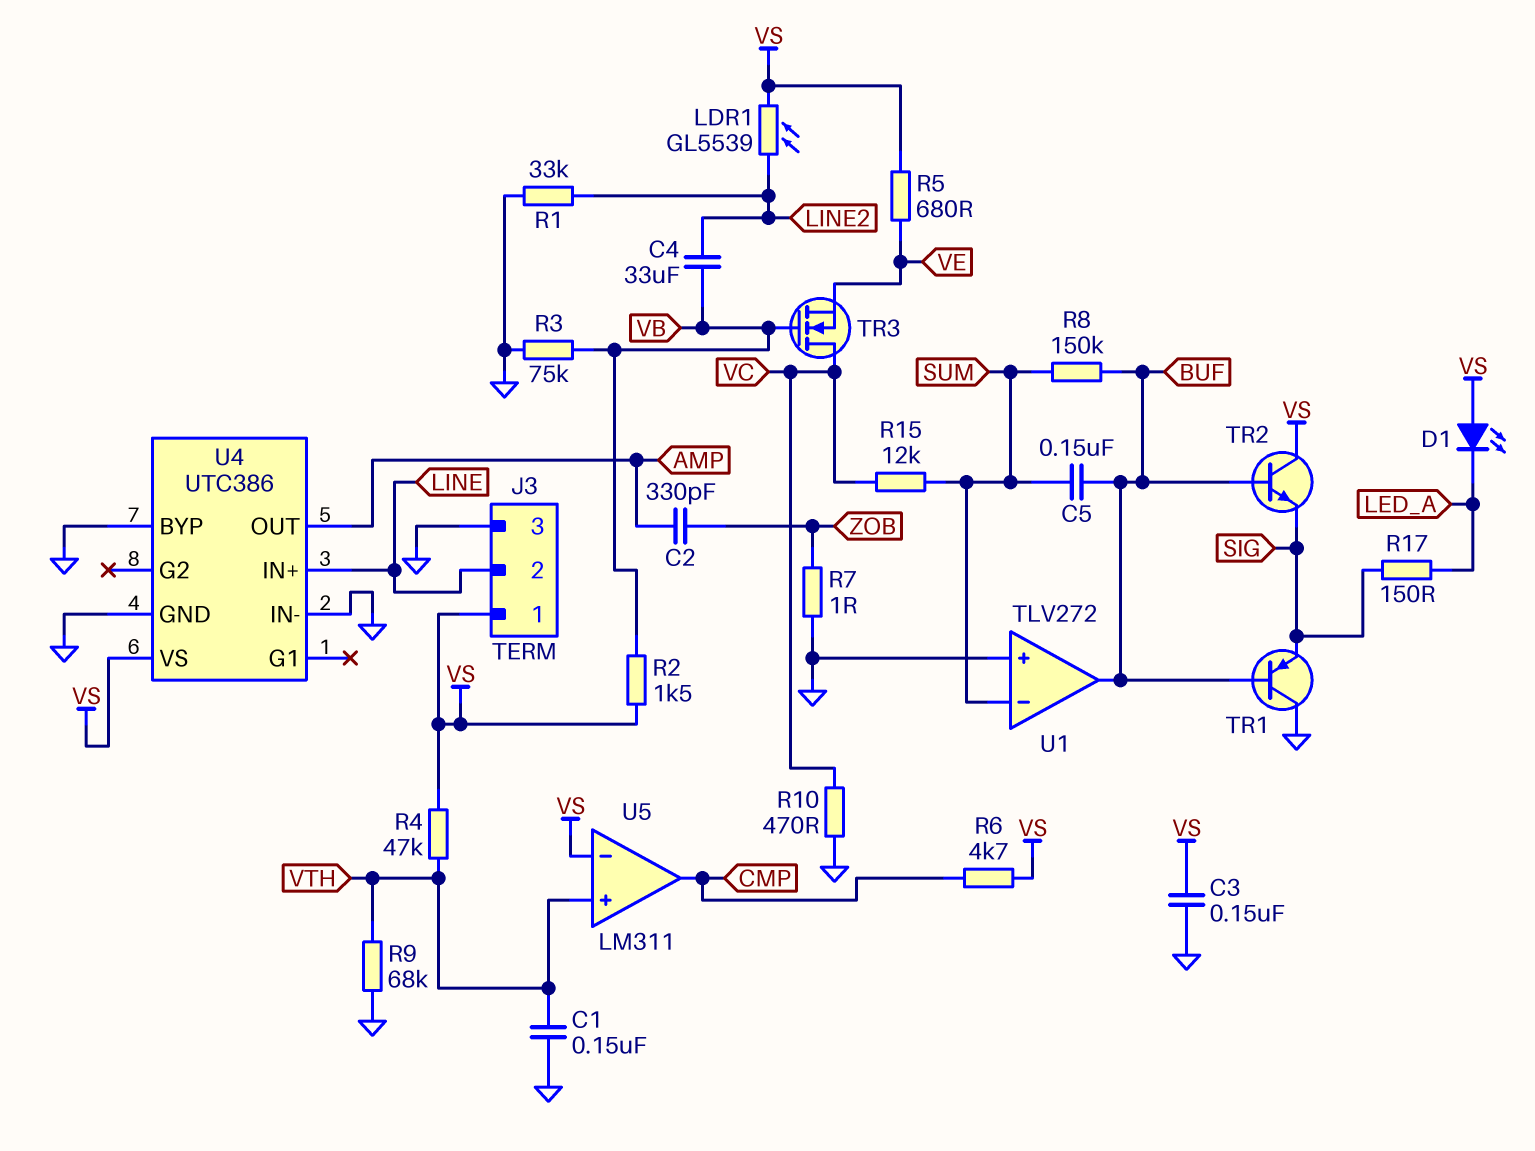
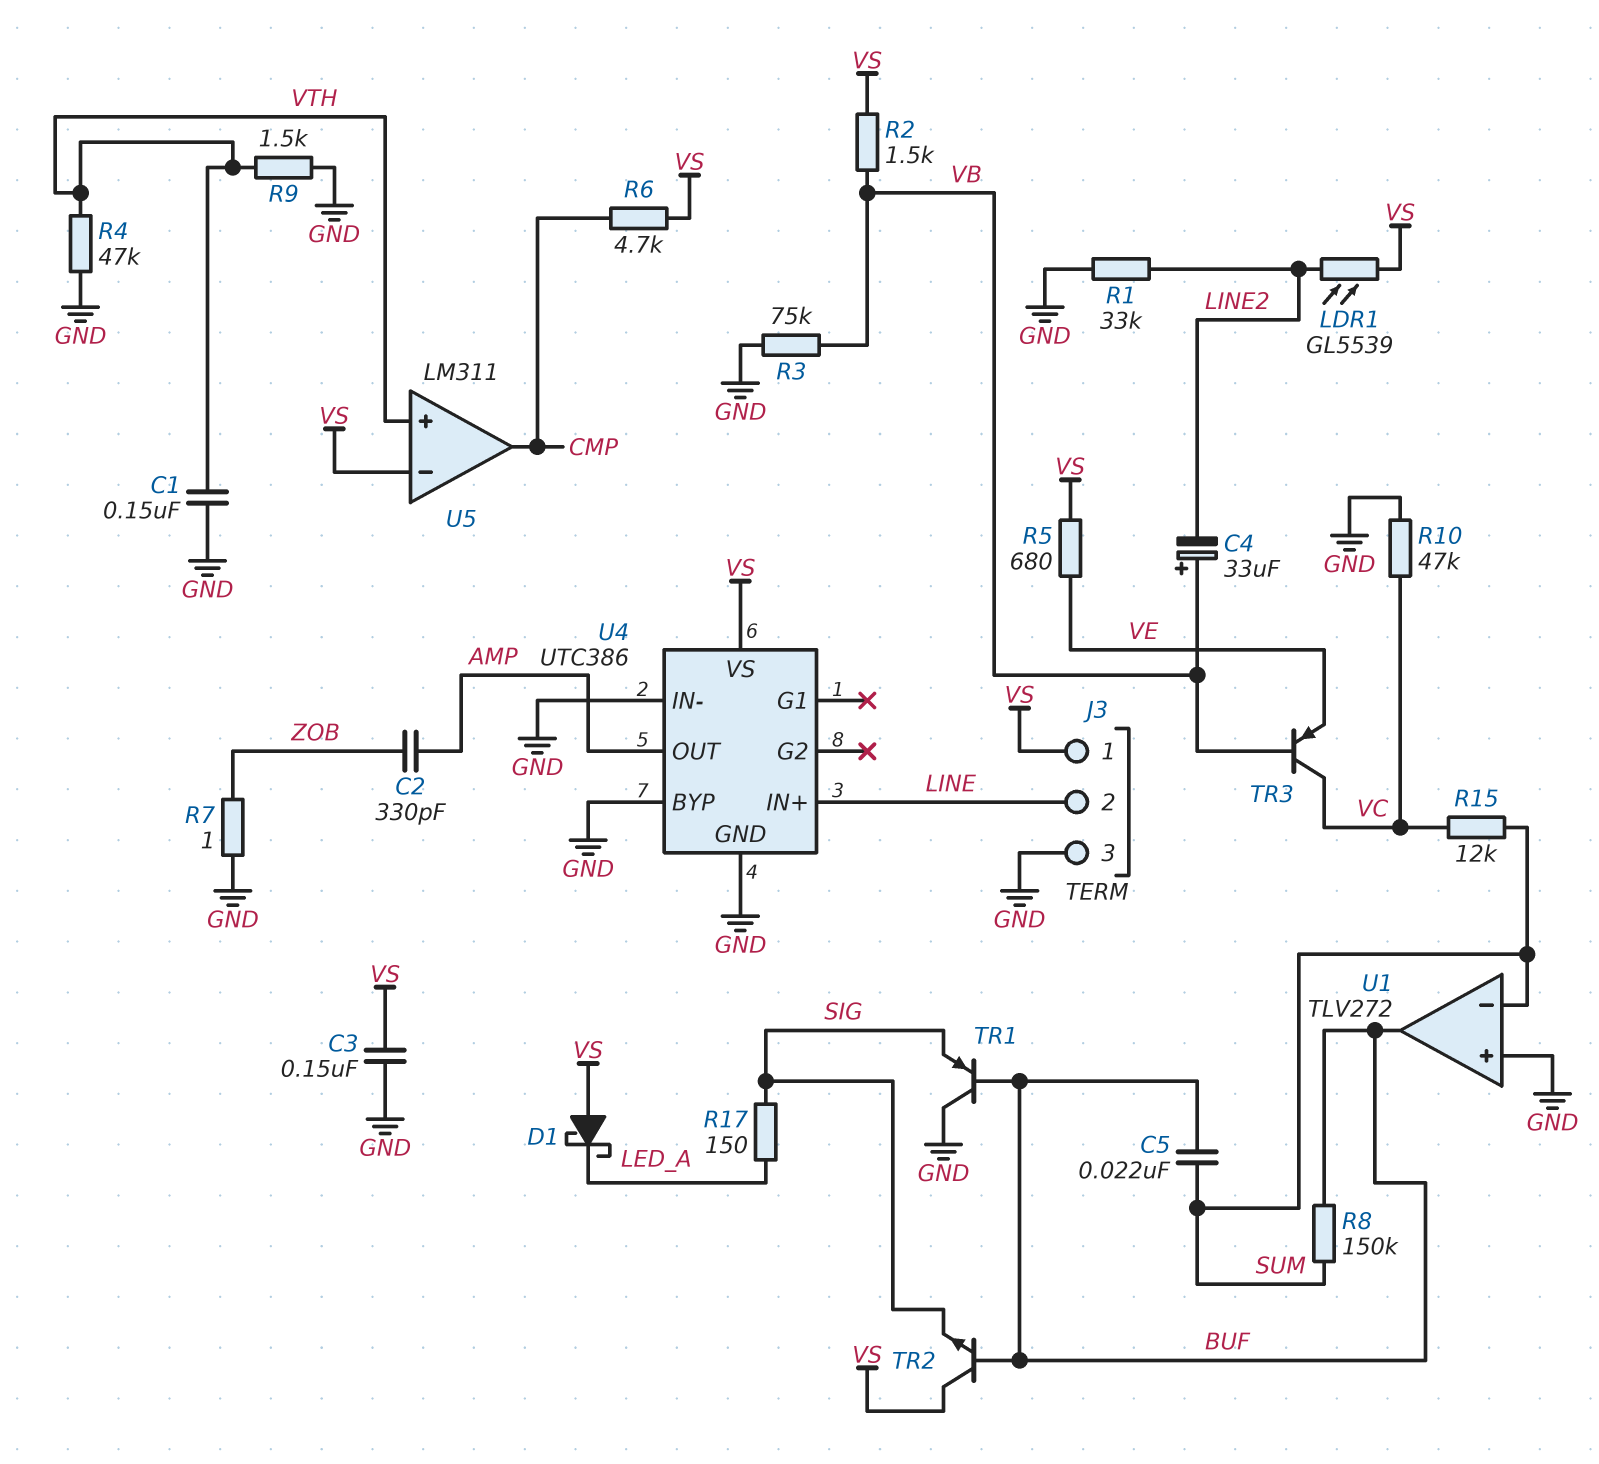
C4: 33uF (LINE2, VB) -> 33uF (plus VB, minus LINE2)
C5: 150nF (BUF, SUM) -> 22nF (BUF, SUM)
D1: LED (A VS, K LED_A) -> schottky (A VS, K LED_A)
R4: 47k (VS, VTH) -> 47k (GND, VTH)
R9: 68k (GND, VTH) -> 1.5k (GND, VTH)
R10: 470 (GND, VC) -> 47k (GND, VC)
TR3: NMOS (G VB, D VC, S VE) -> PNP (B VB, C VC, E VE)

